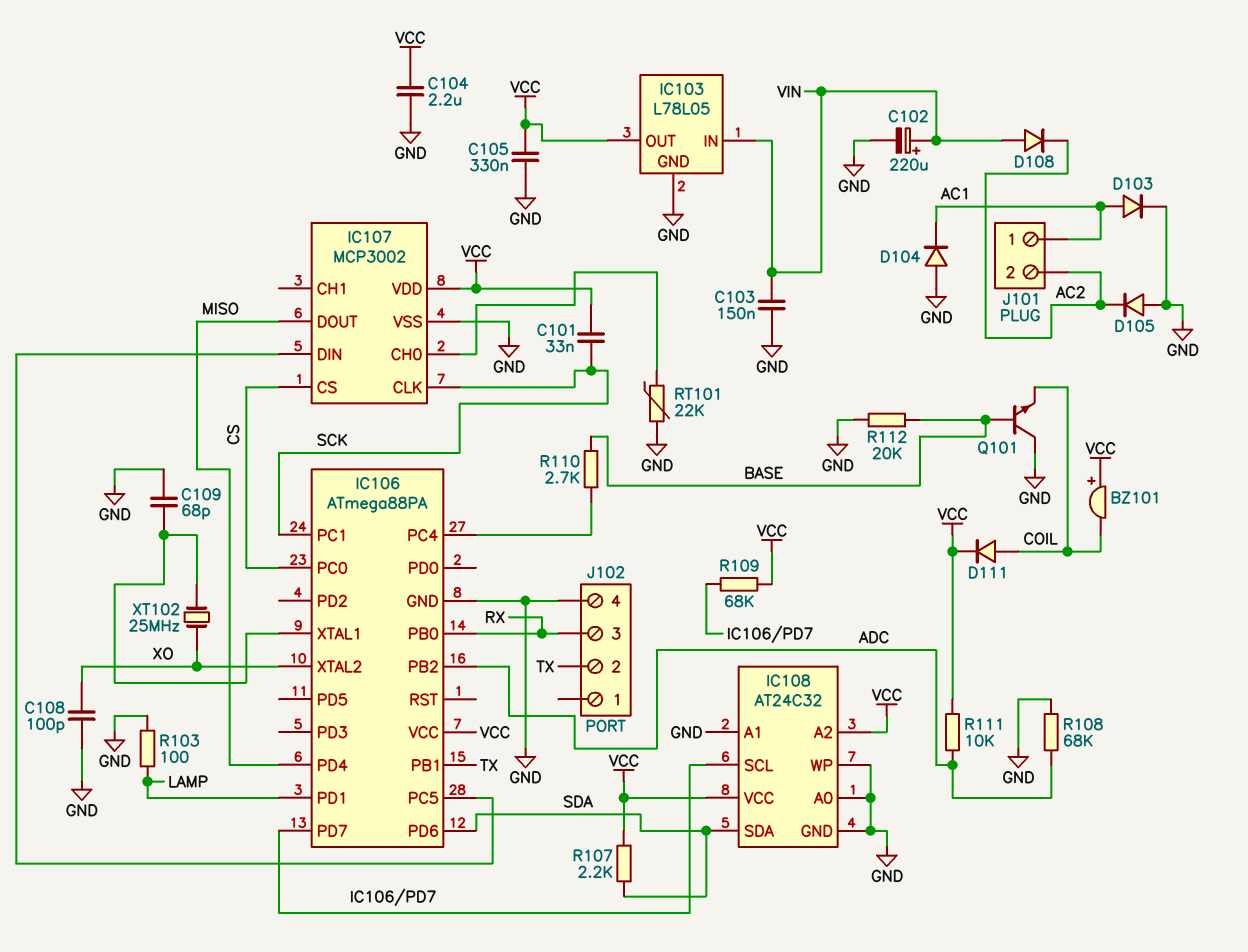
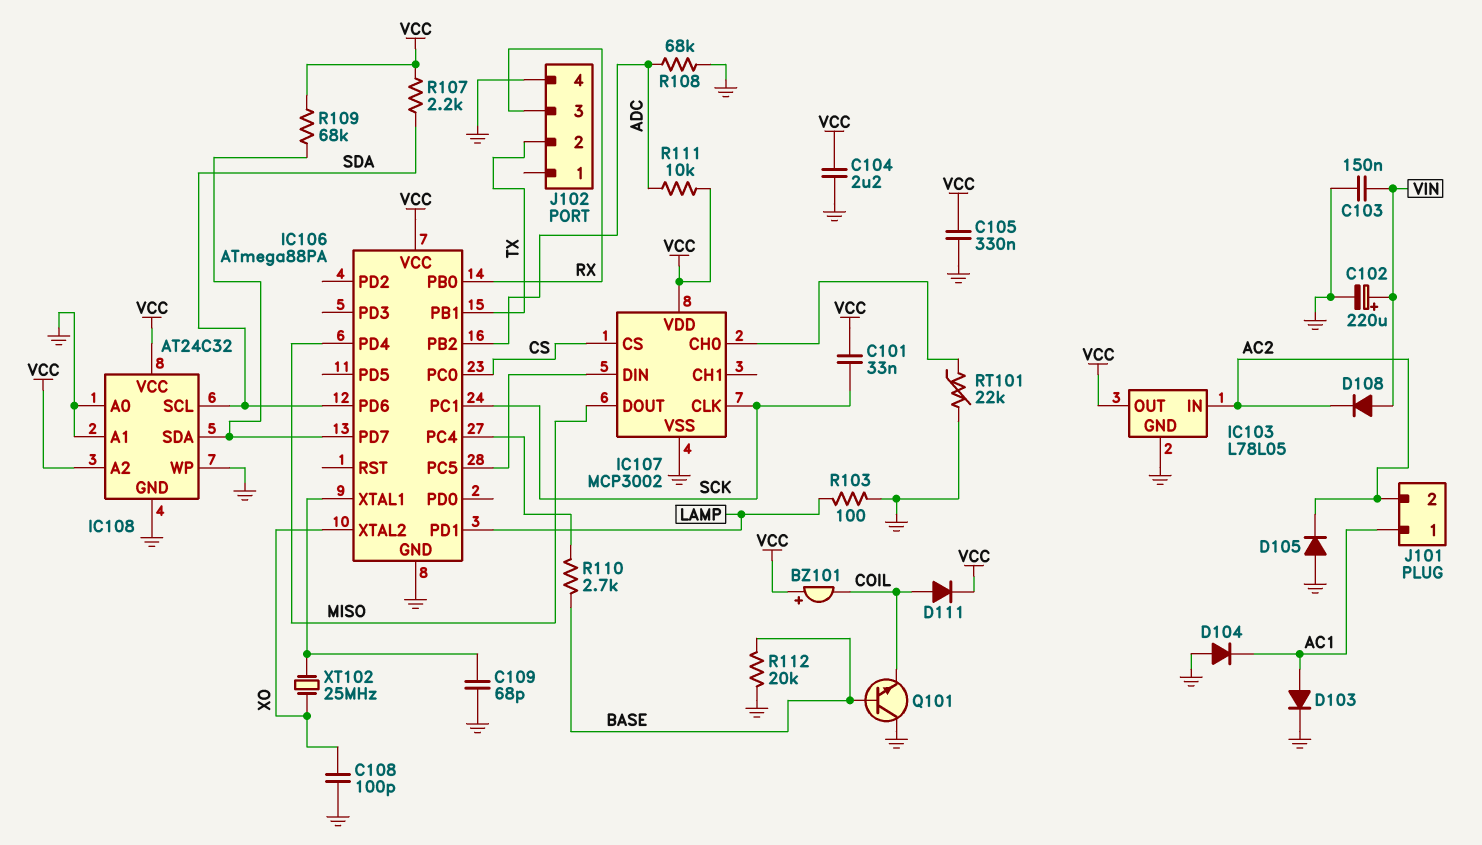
IC103 pin IN: VIN -> AC2
IC108 pin SCL: IC106/PD7 -> SDA
IC108 pin SDA: SDA -> IC106/PD7

